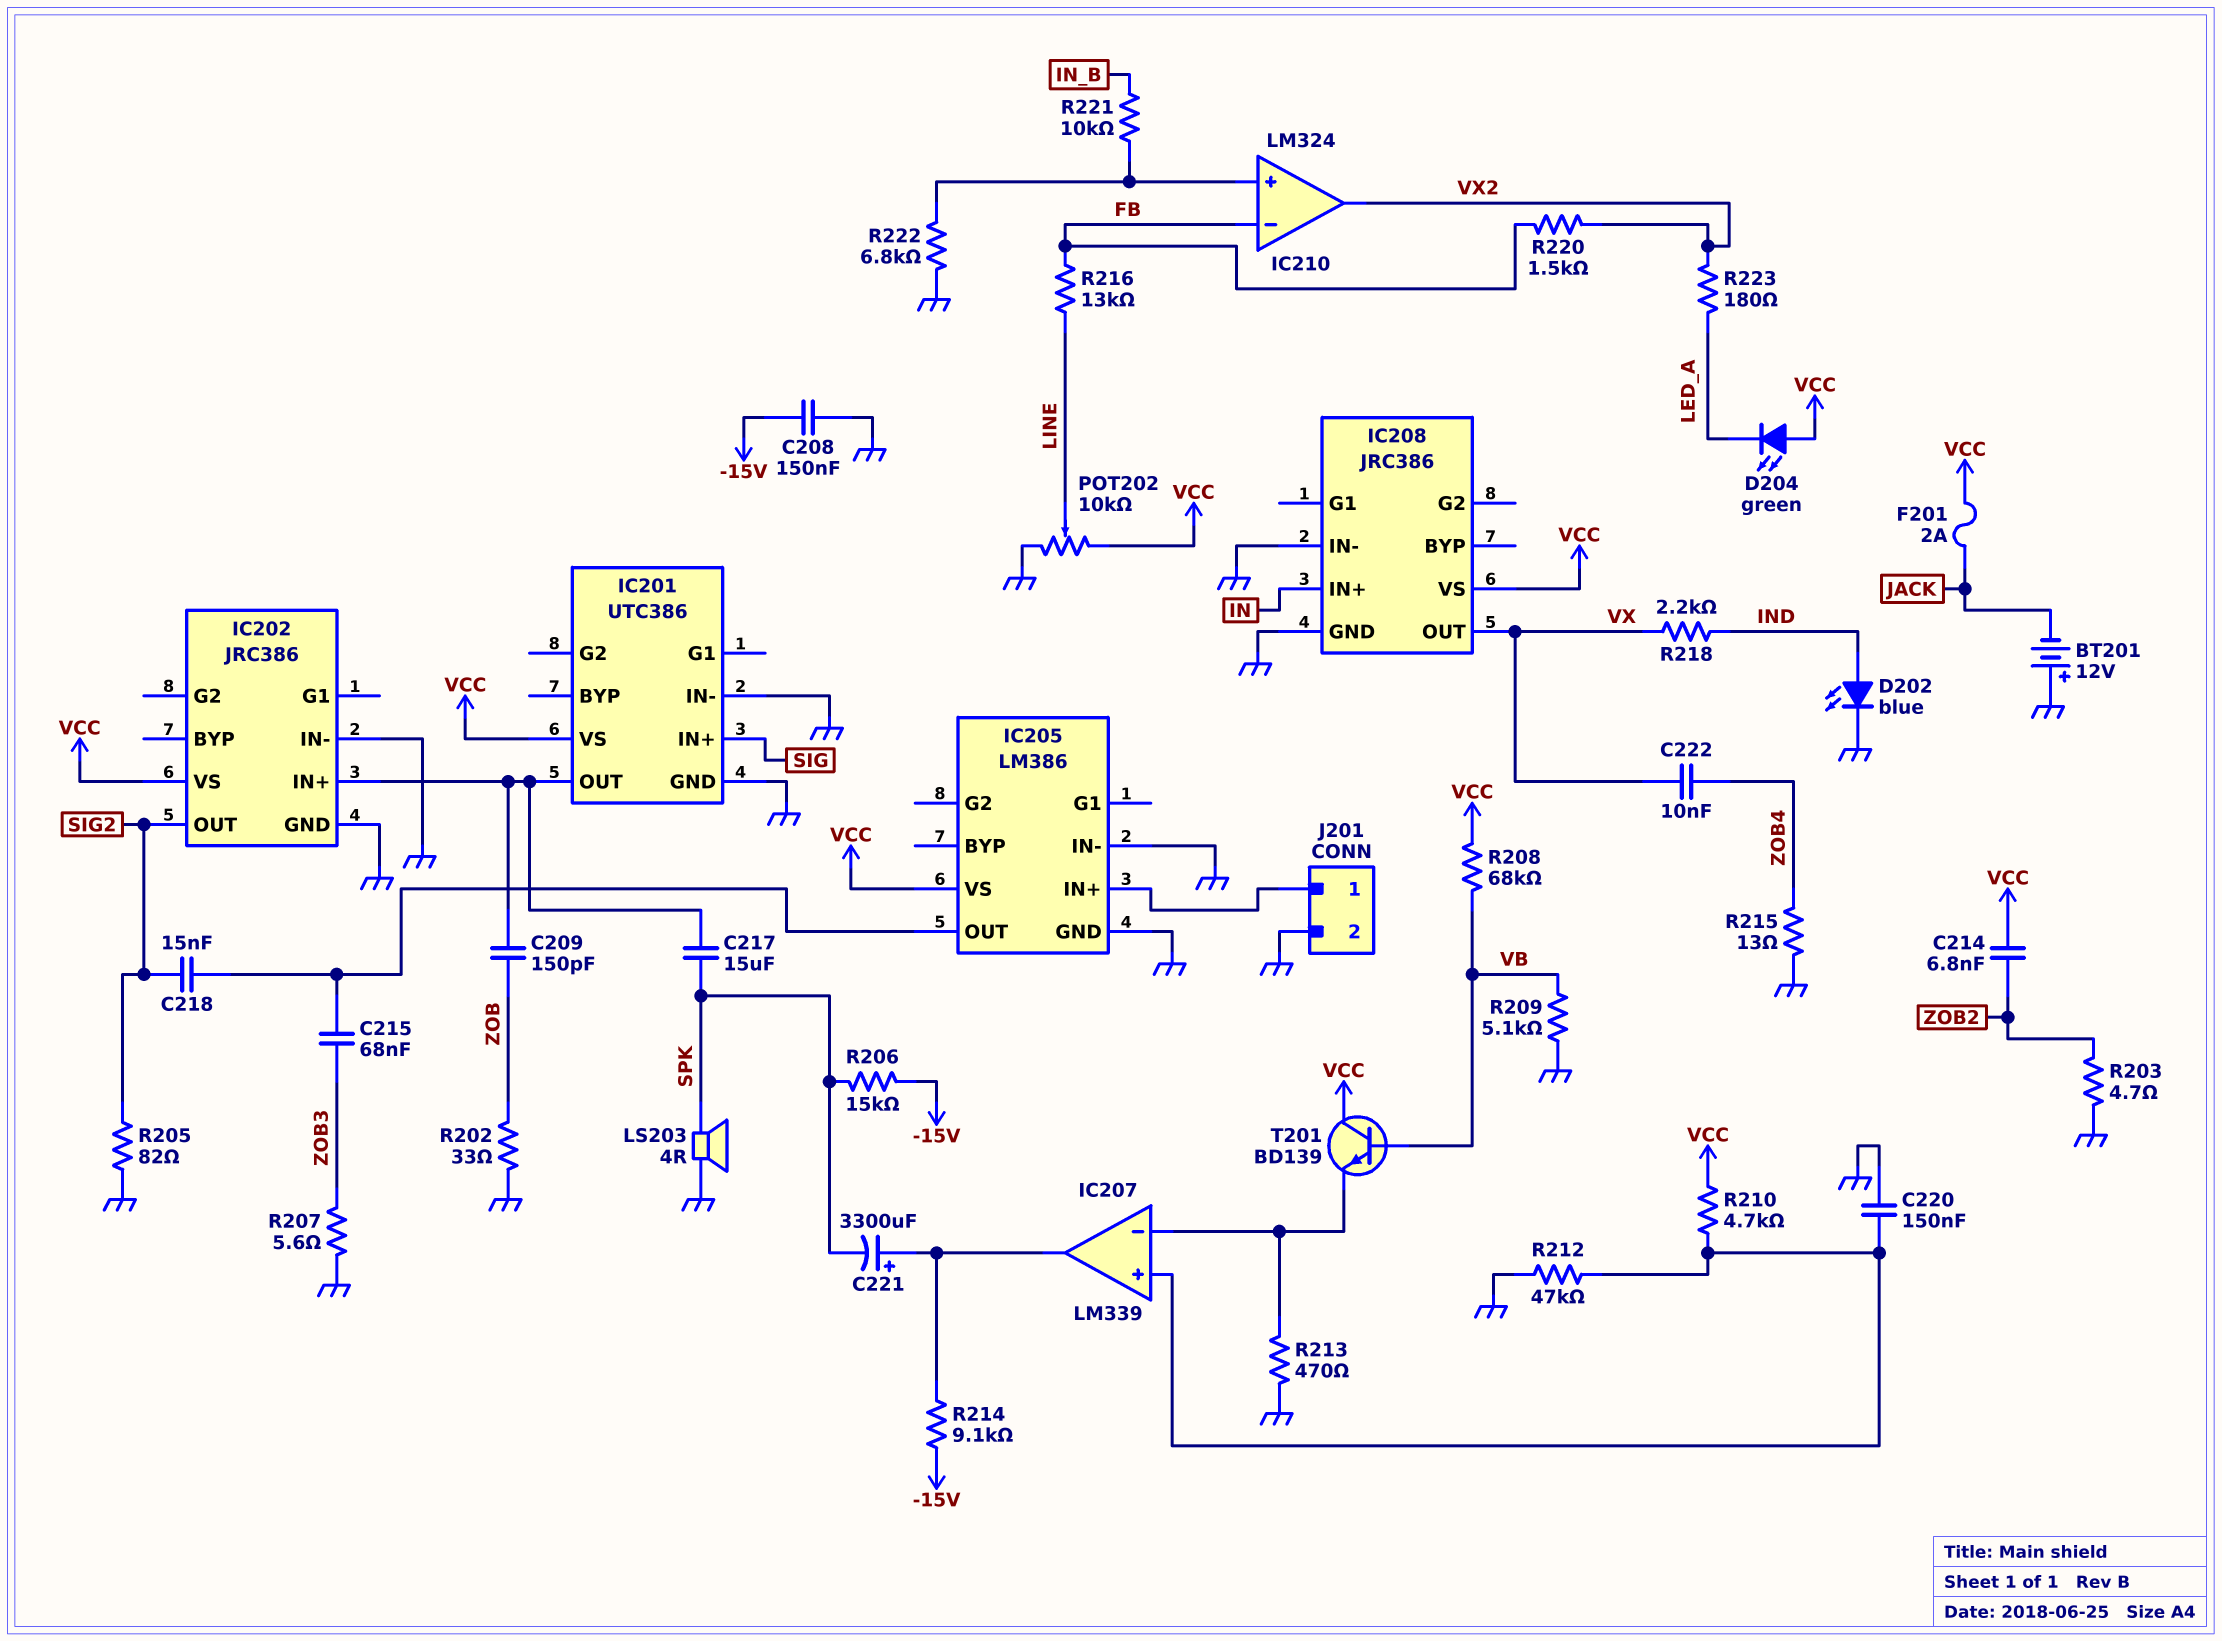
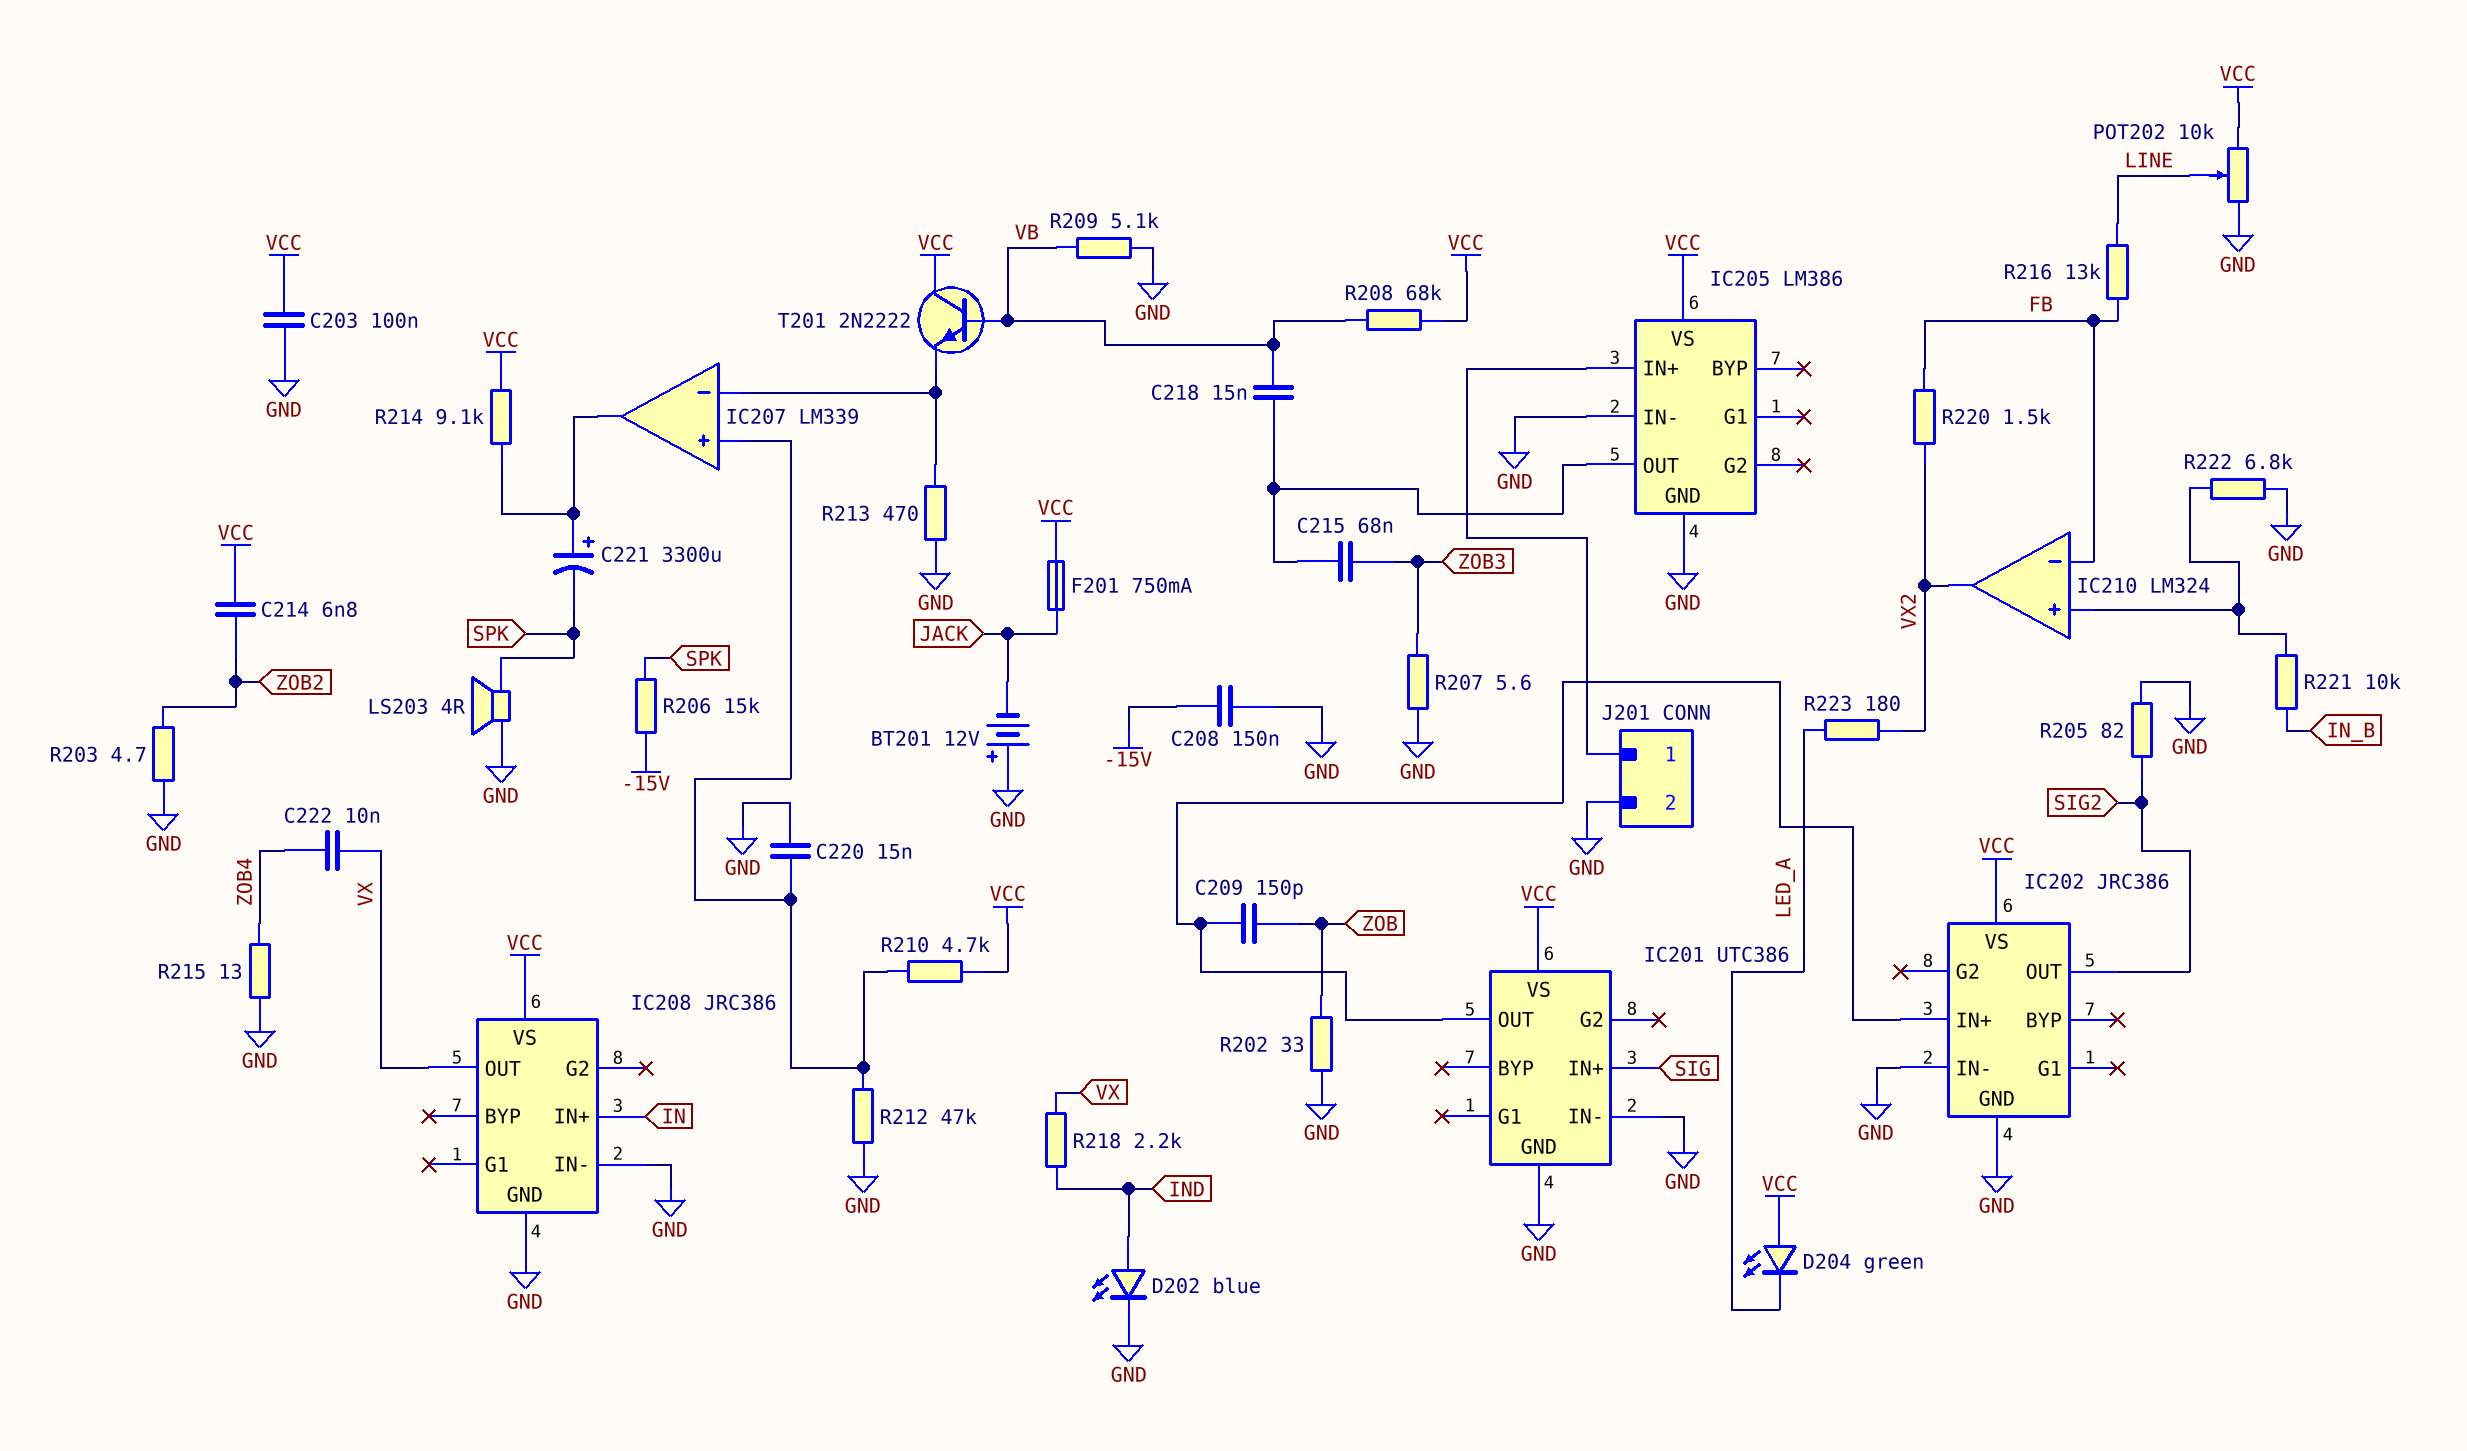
C203: none -> 100nF (GND, VCC)
C217: 15uF (IC201/OUT, SPK) -> none
C218: 15nF (IC205/OUT, SIG2) -> 15nF (IC205/OUT, VB)
C220: 150nF (GND, IC207/in+) -> 15nF (GND, IC207/in+)
F201: 2A (JACK, VCC) -> 750mA (JACK, VCC)
R214: 9.1k (-15V, IC207/out) -> 9.1k (IC207/out, VCC)
T201: NPN BD139 (B VB, C VCC, E IC207/in-) -> NPN 2N2222 (B VB, C VCC, E IC207/in-)

